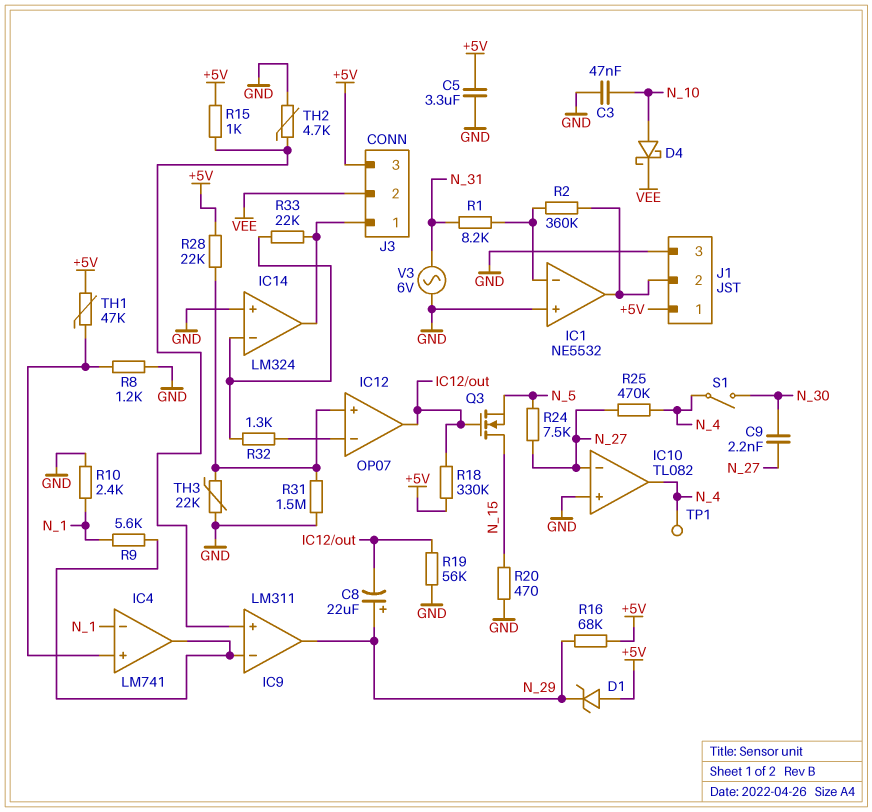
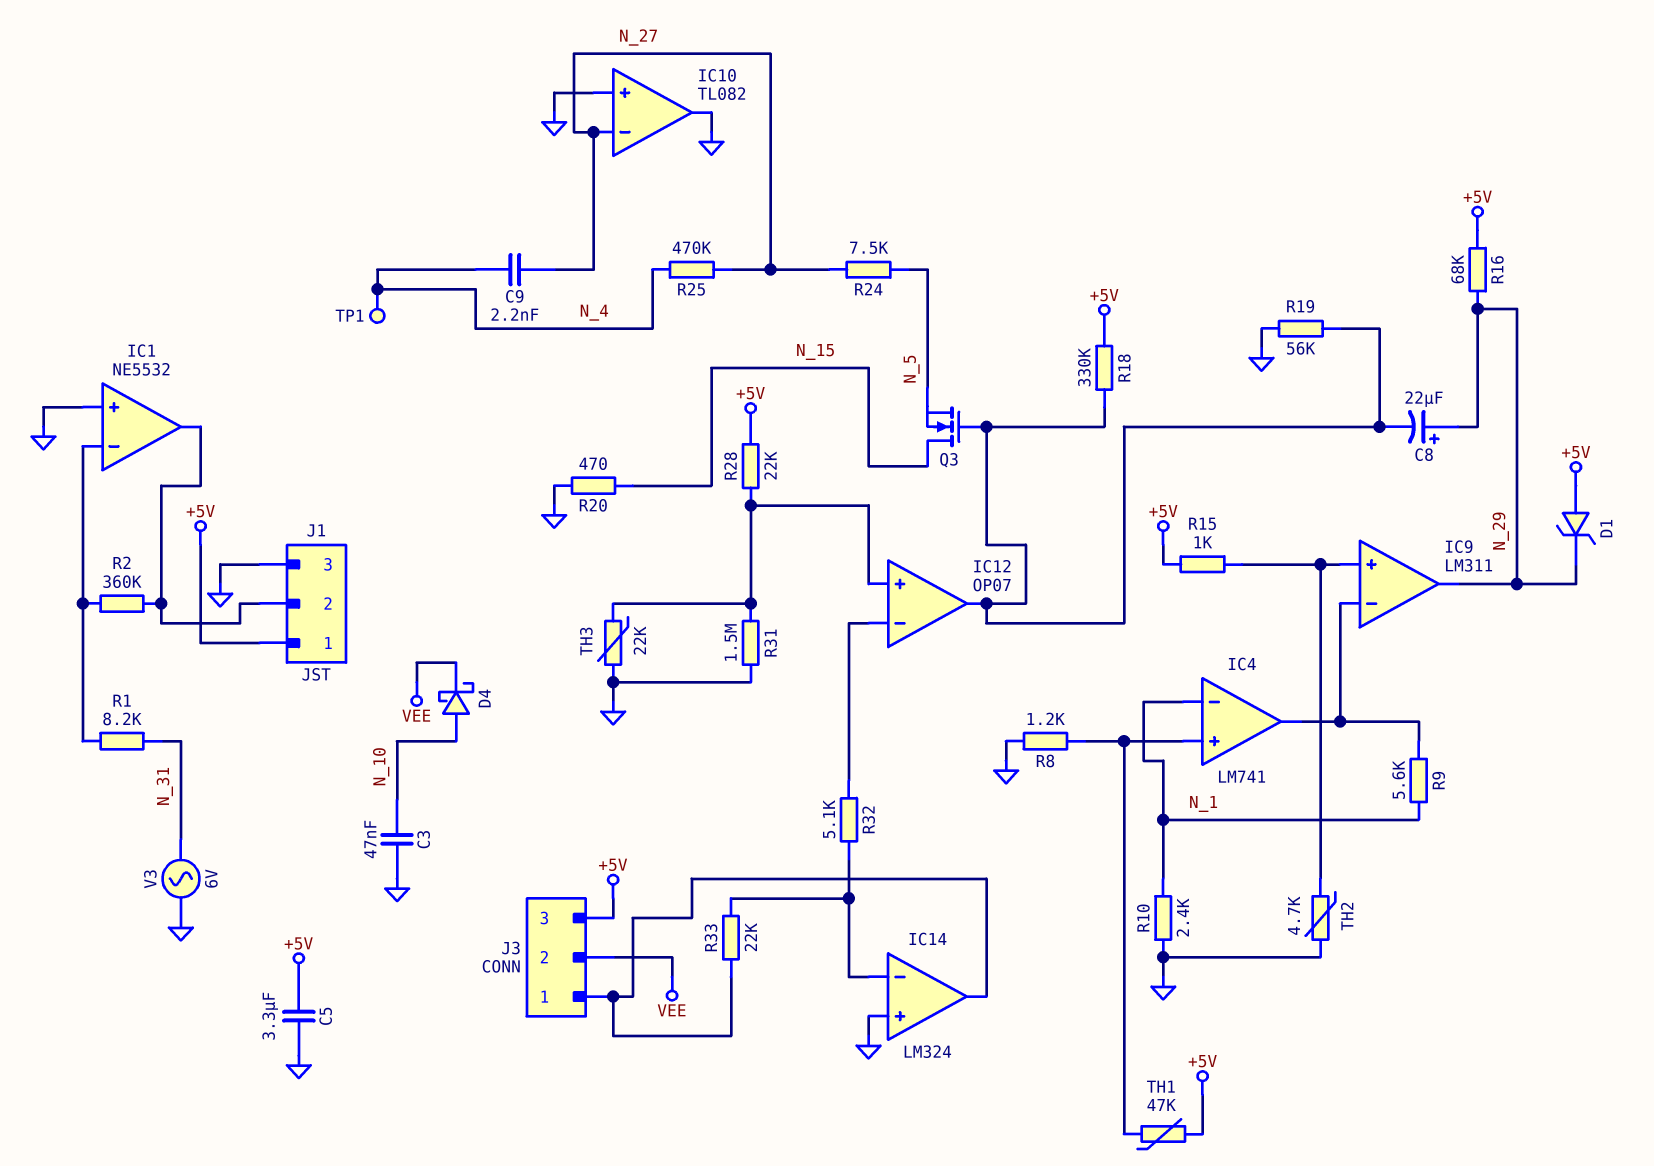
C9: 2.2nF (N_27, N_30) -> 2.2nF (N_4, N_27)
IC10 pin out: N_4 -> GND
R32: 1.3k (IC12/in-, IC14/in-) -> 5.1k (IC12/in-, IC14/in-)
S1: switch (N_4, N_30) -> none

